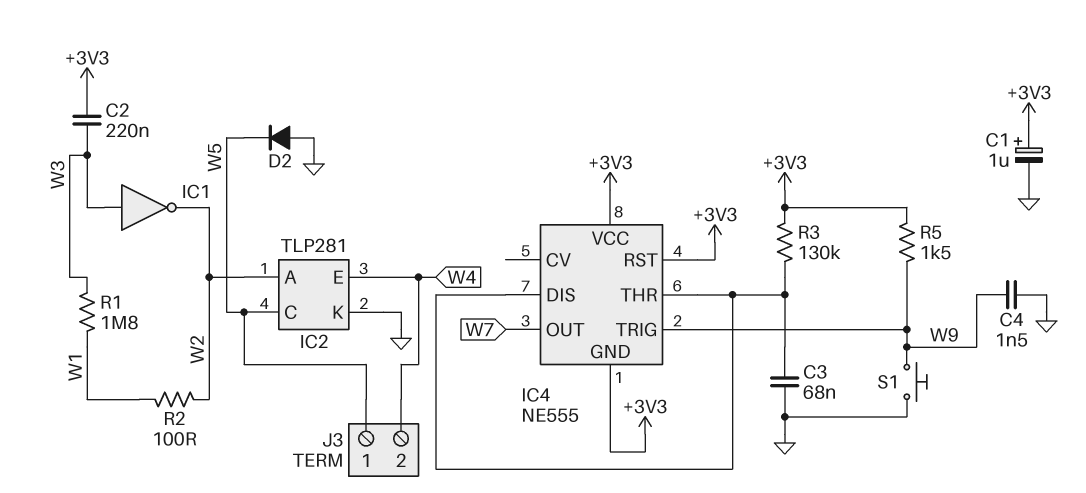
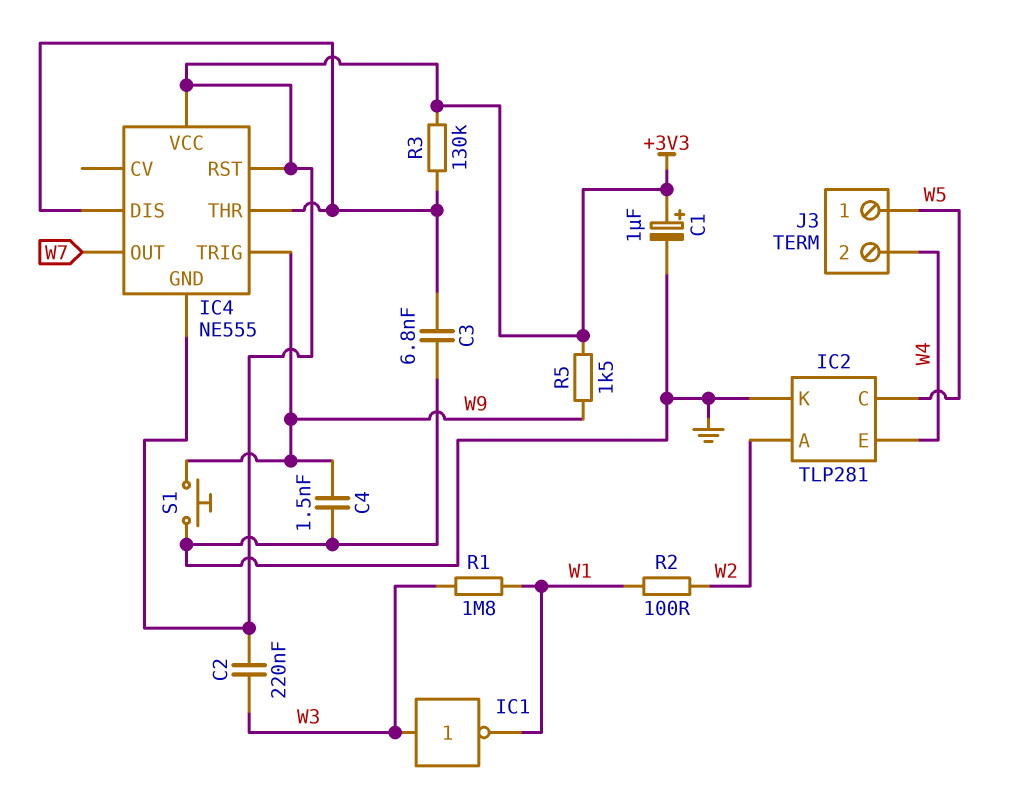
C3: 68nF (GND, IC4/DIS) -> 6.8nF (GND, IC4/DIS)
D2: diode (A GND, K W5) -> none
IC1: NOT (in W3, out W2) -> NOT (in W3, out W1)

